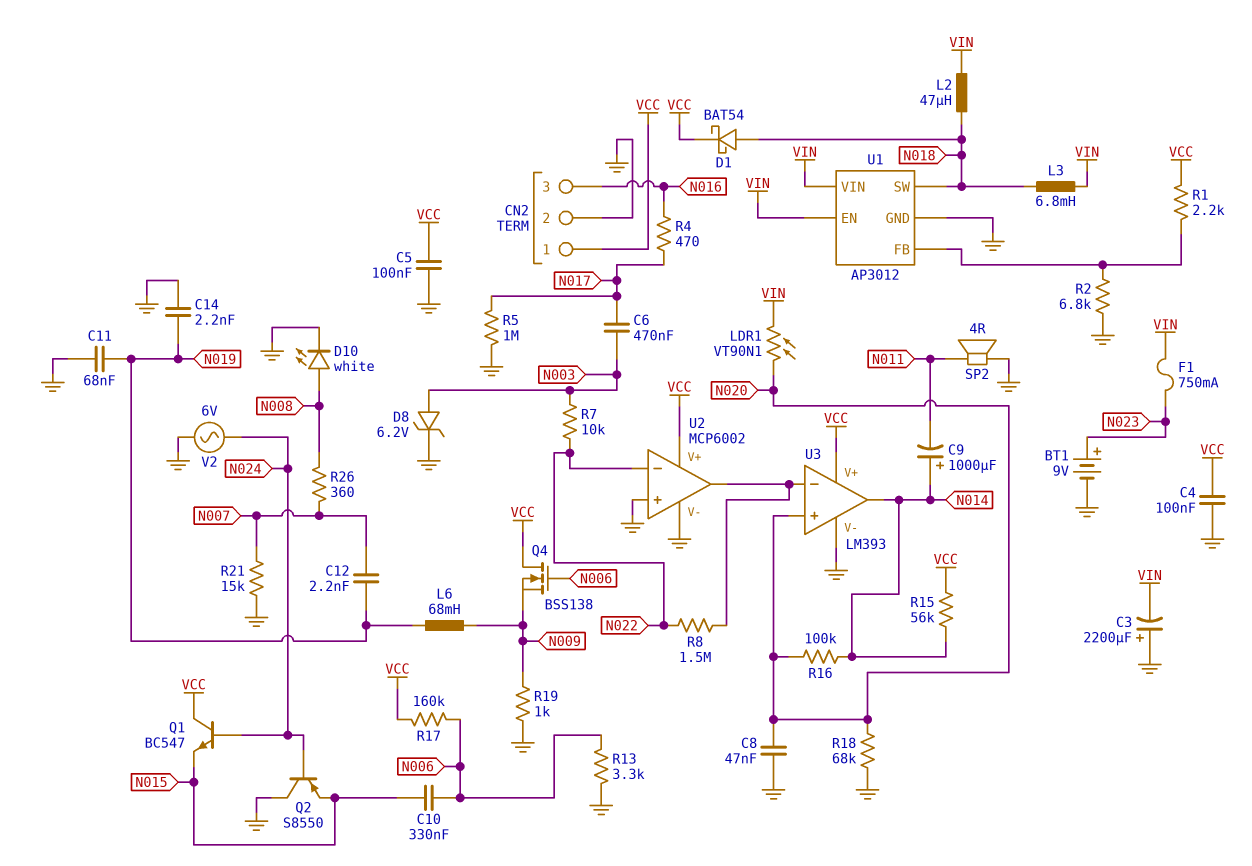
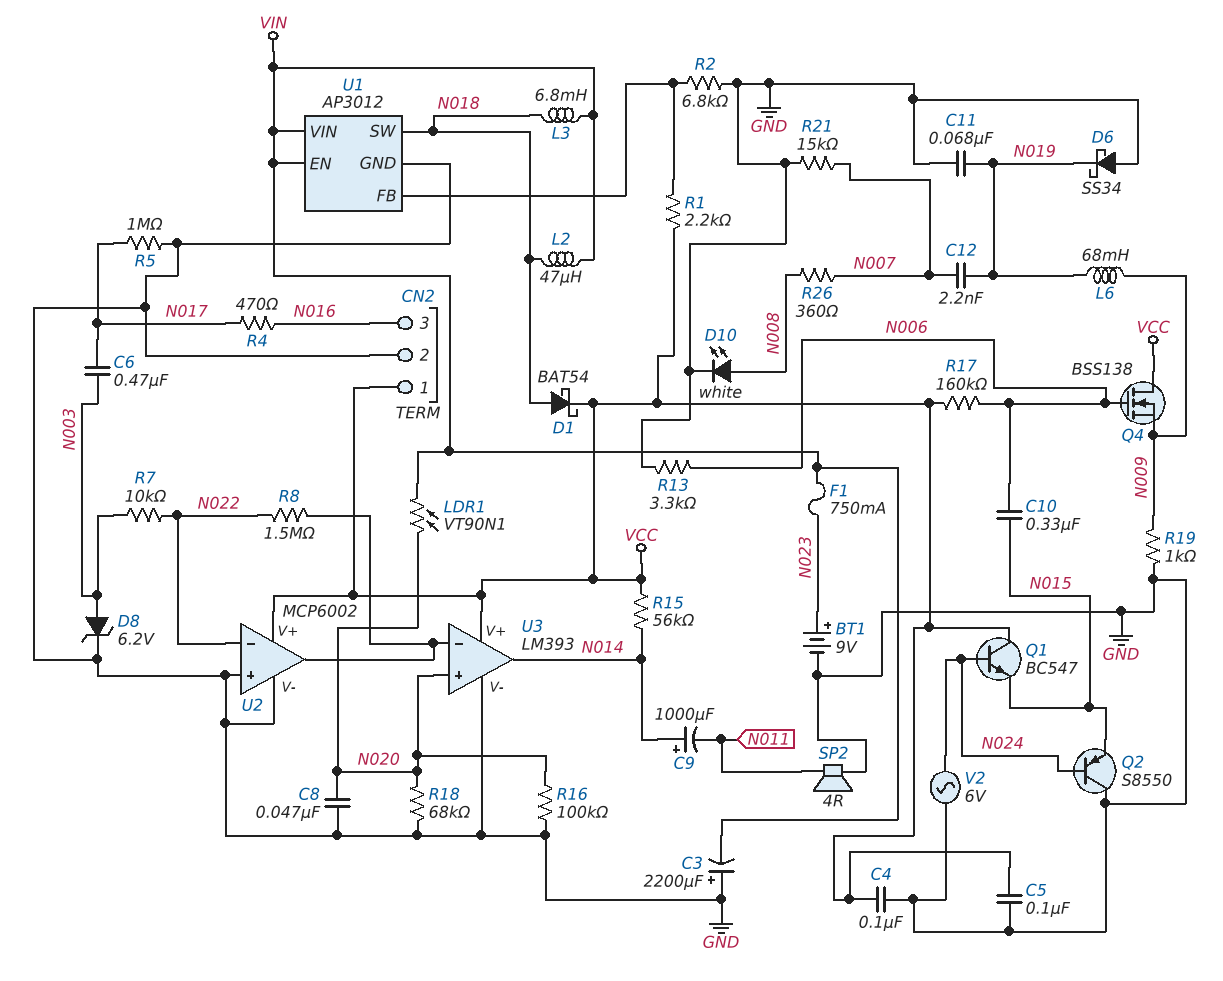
C14: 2.2nF (GND, N019) -> none
D6: none -> schottky SS34 (A GND, K N019)
R16: 100k (N014, N020) -> 100k (GND, N020)

